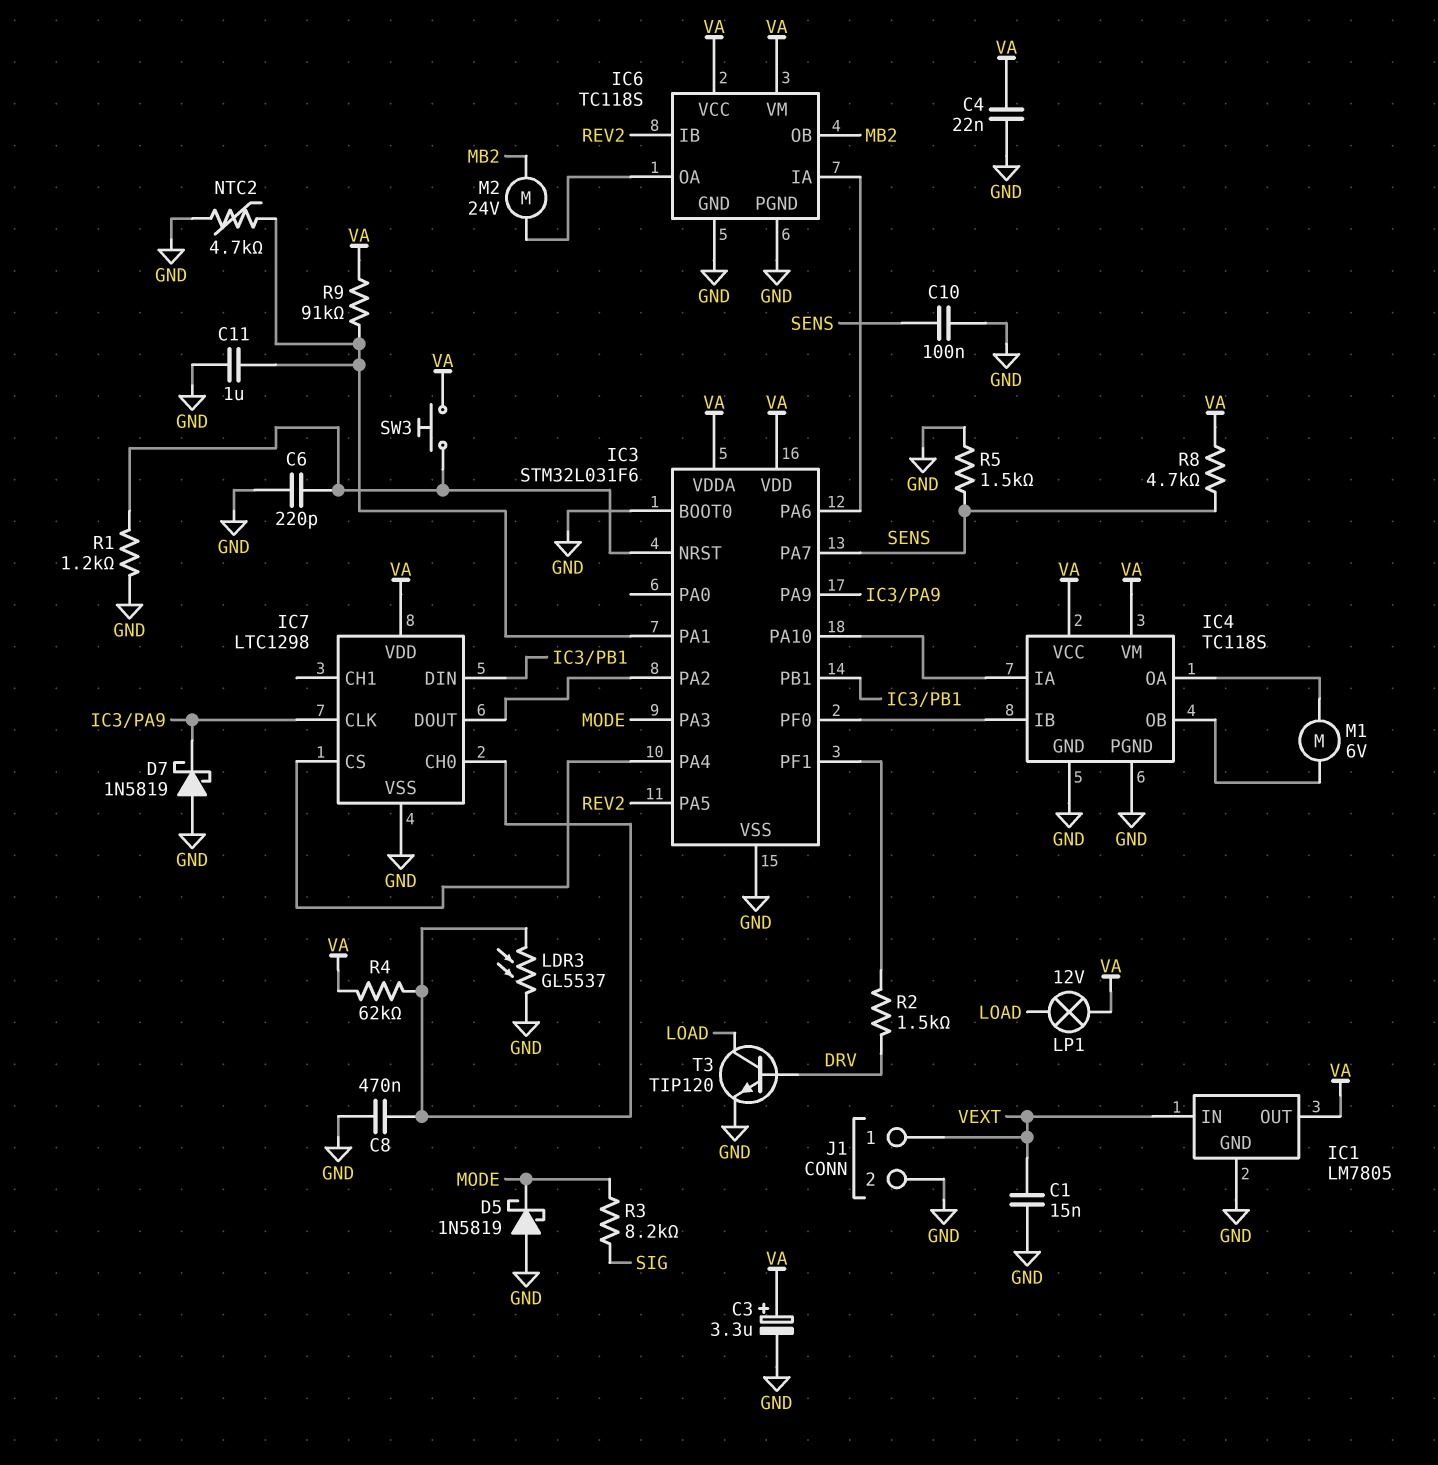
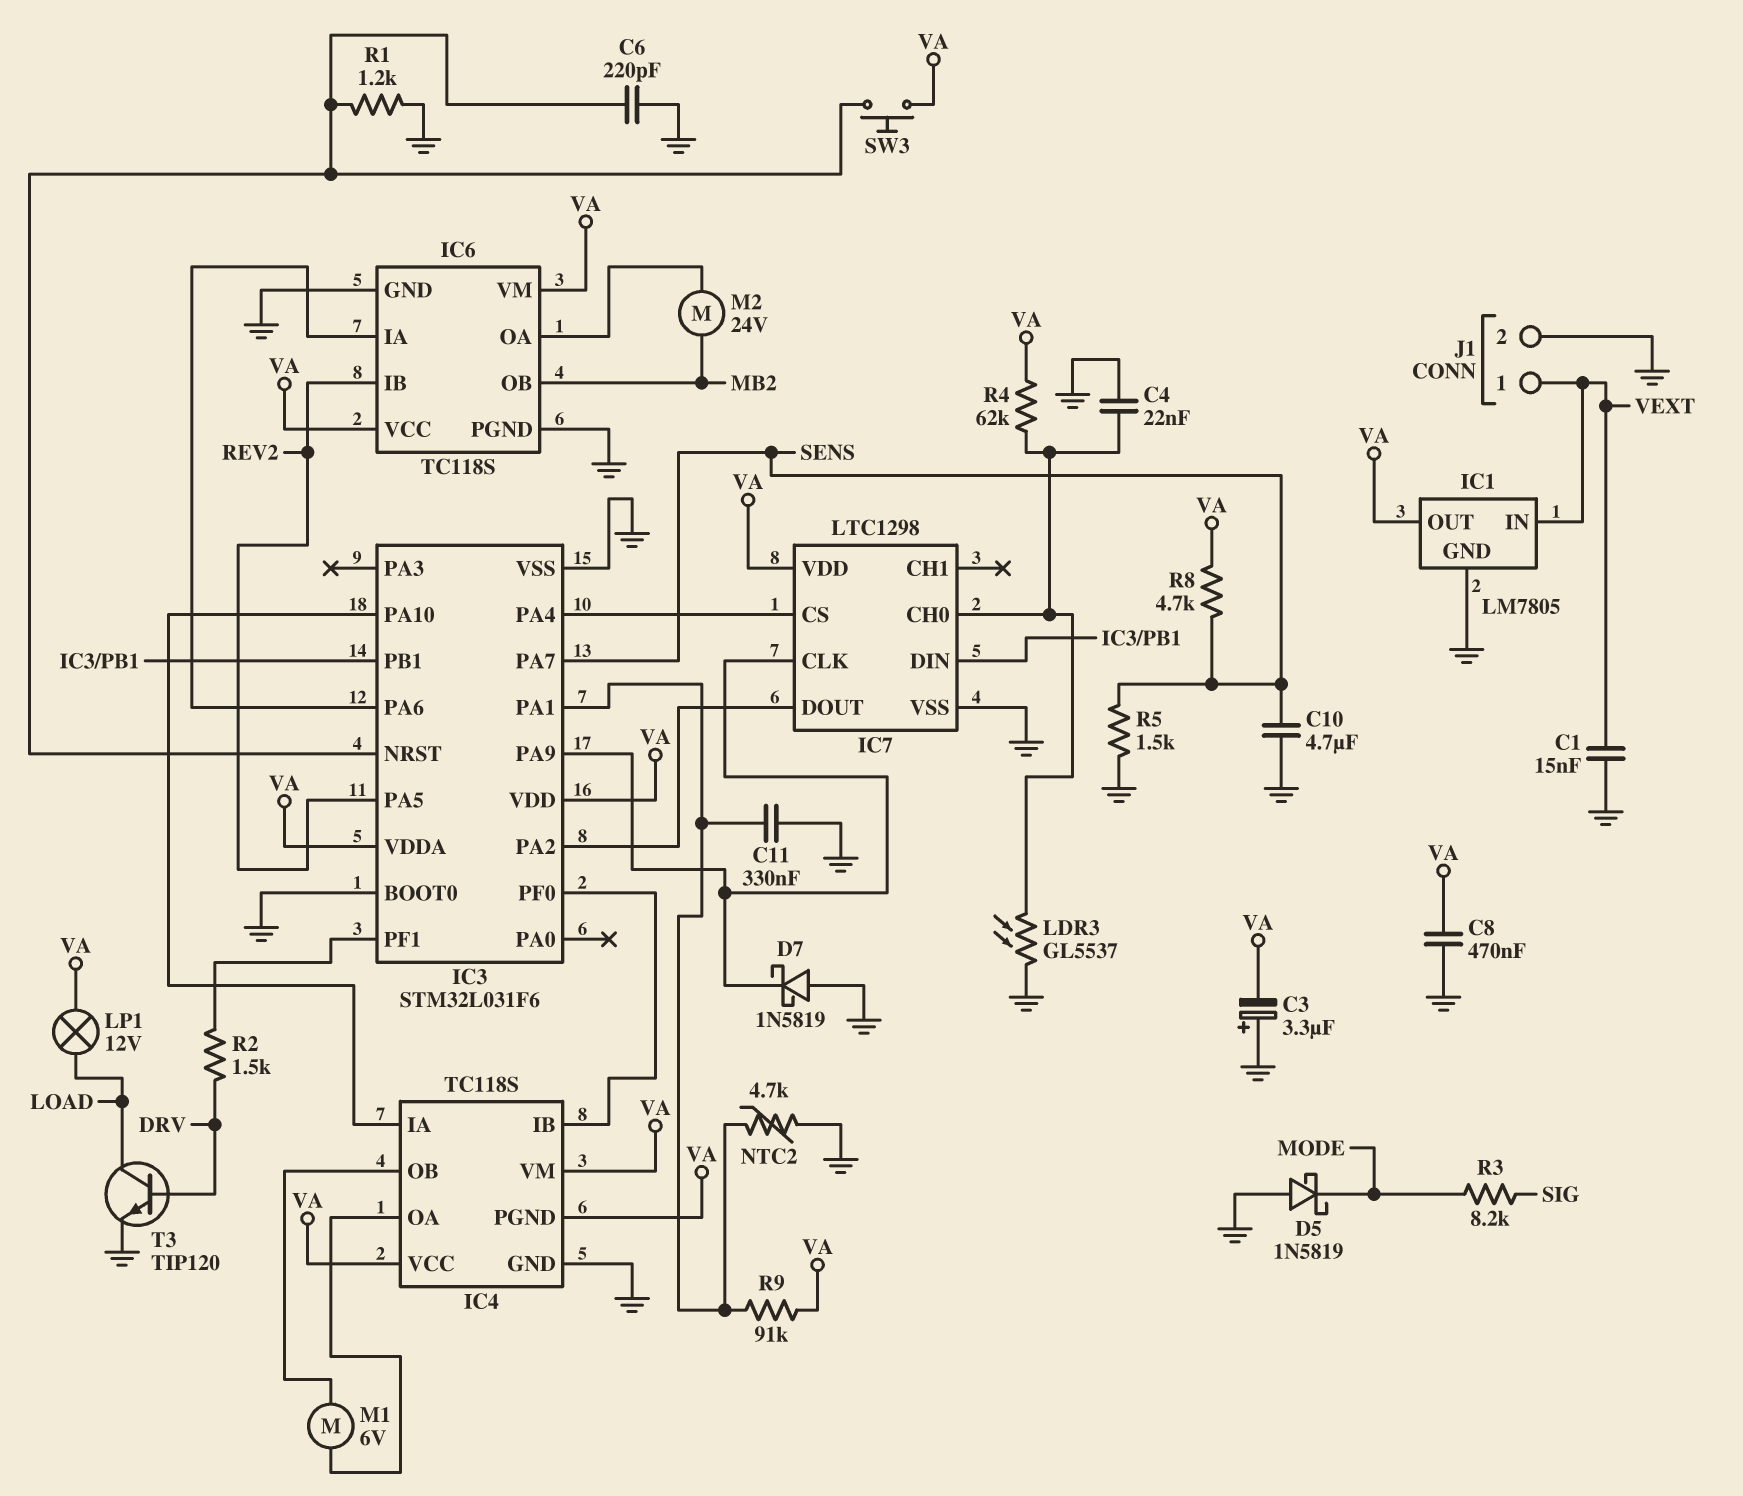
C3: 3.3uF (plus VA, minus GND) -> 3.3uF (plus GND, minus VA)
C4: 22nF (GND, VA) -> 22nF (GND, IC7/CH0)
C8: 470nF (GND, IC7/CH0) -> 470nF (GND, VA)
C10: 100nF (GND, SENS) -> 4.7uF (GND, SENS)
C11: 1uF (GND, IC3/PA1) -> 330nF (GND, IC3/PA1)
IC3 pin PA3: MODE -> none
IC4 pin PGND: GND -> VA

